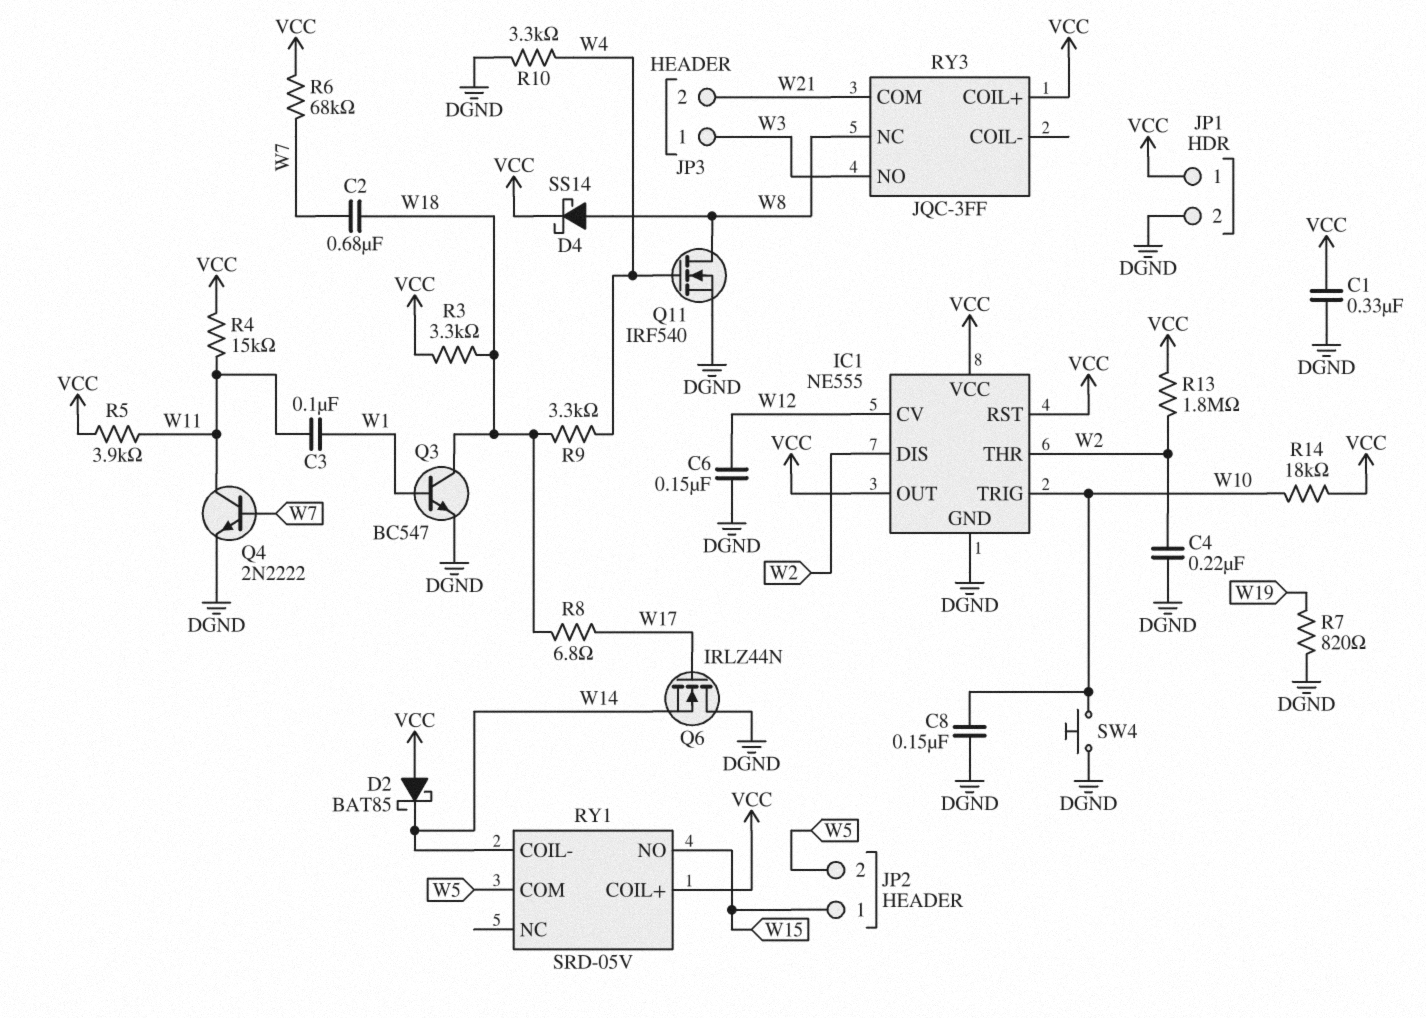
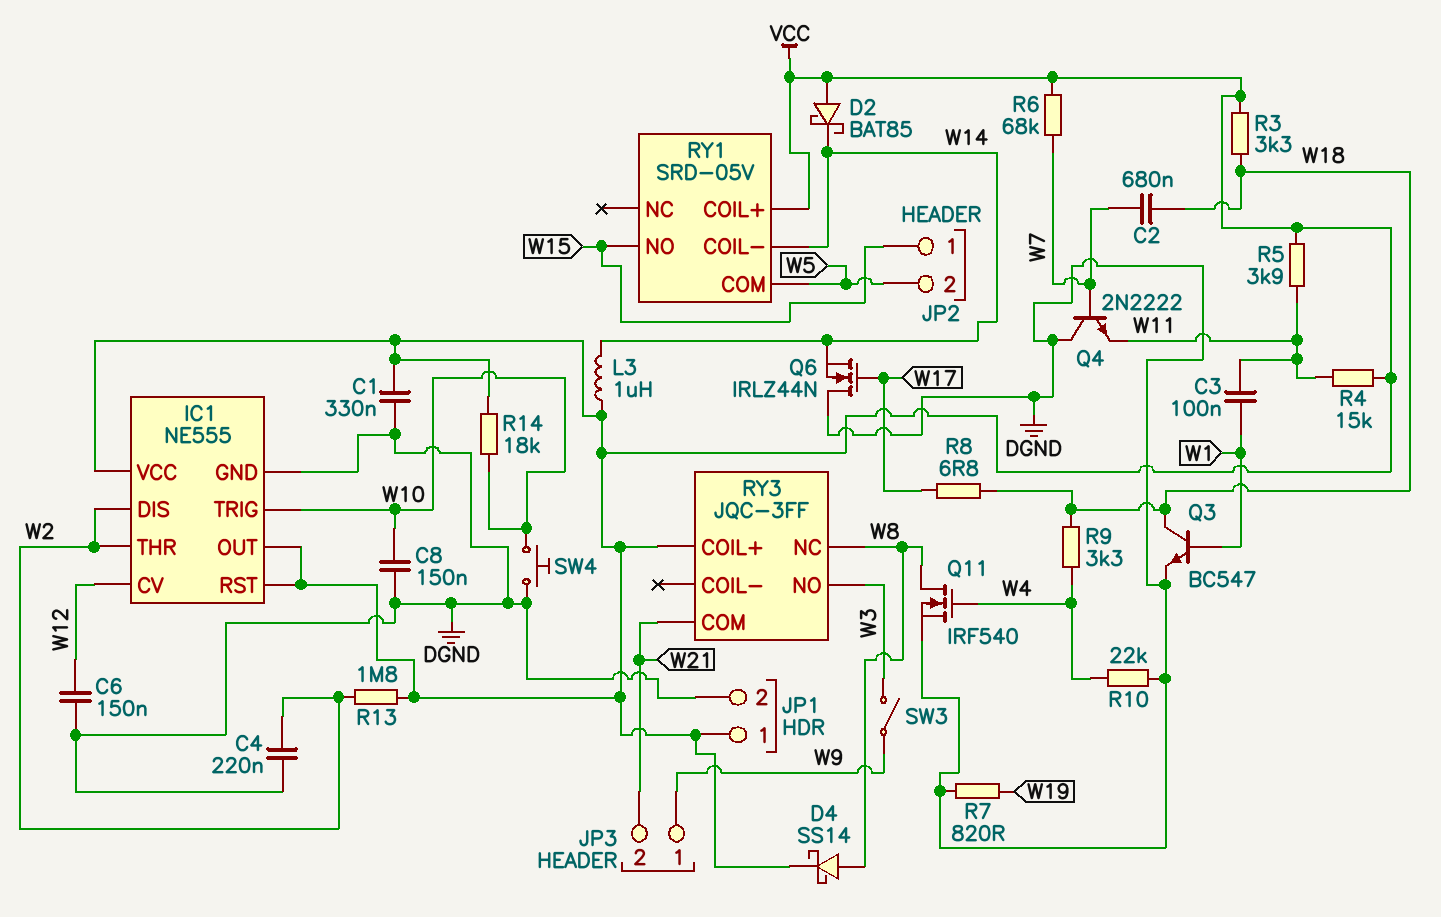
JP3 pin 1: W3 -> W9
L3: none -> 1uH (VCC, W14)
Q4: NPN 2N2222 (B W7, C W11, E DGND) -> NPN 2N2222 (B W7, C DGND, E W11)
R10: 3.3k (DGND, W4) -> 22k (DGND, W4)
SW3: none -> switch (W3, W9)

